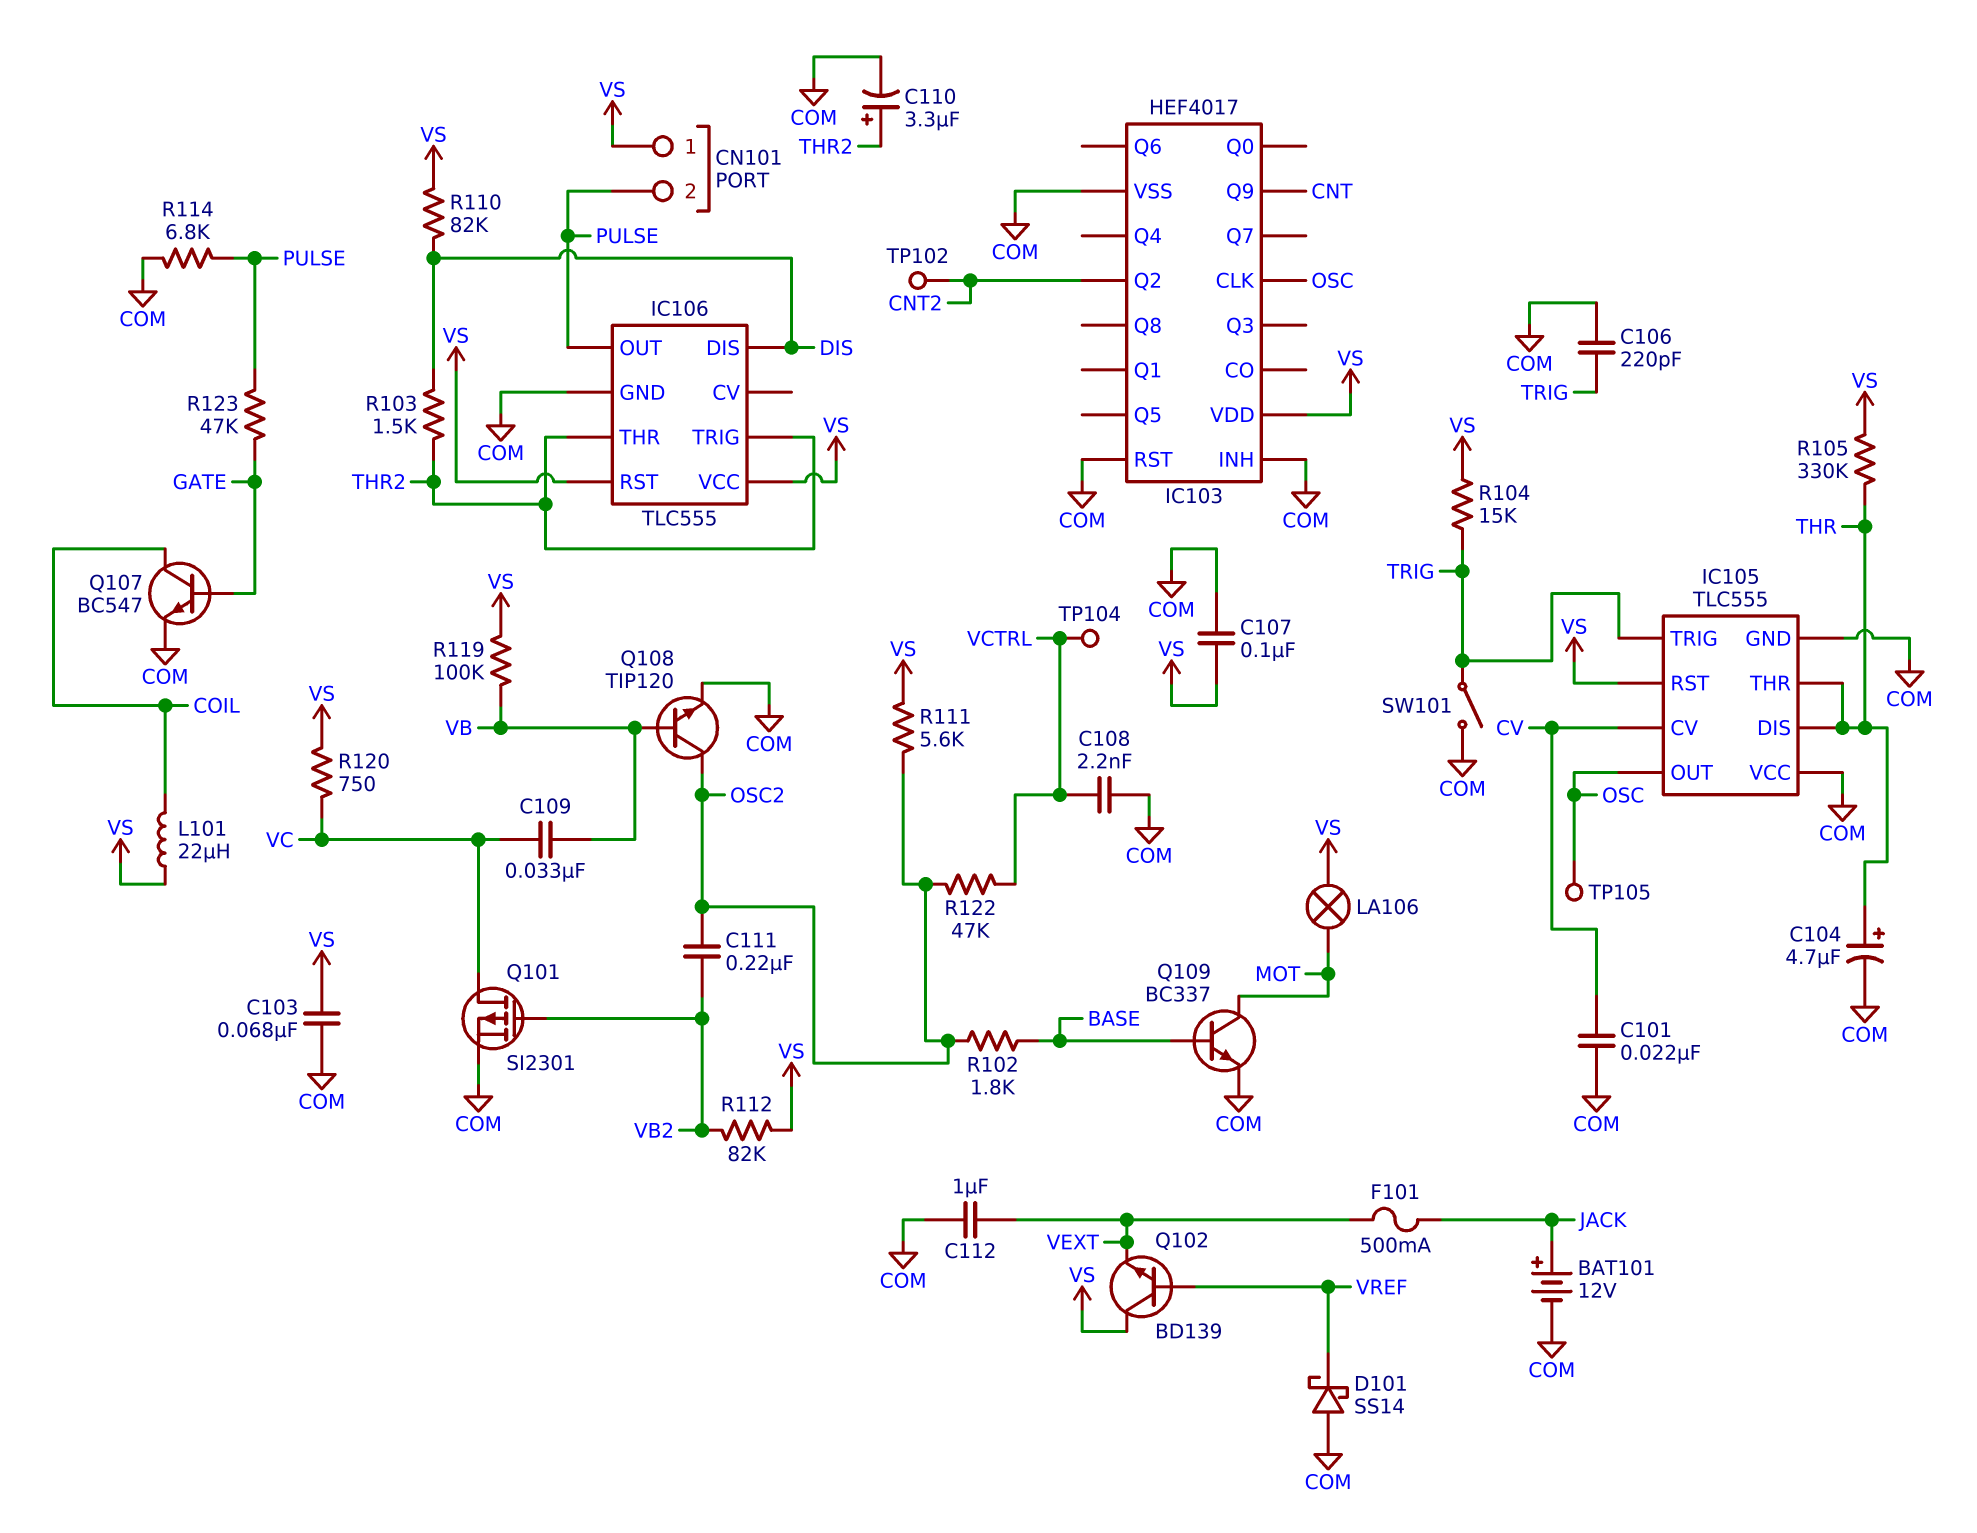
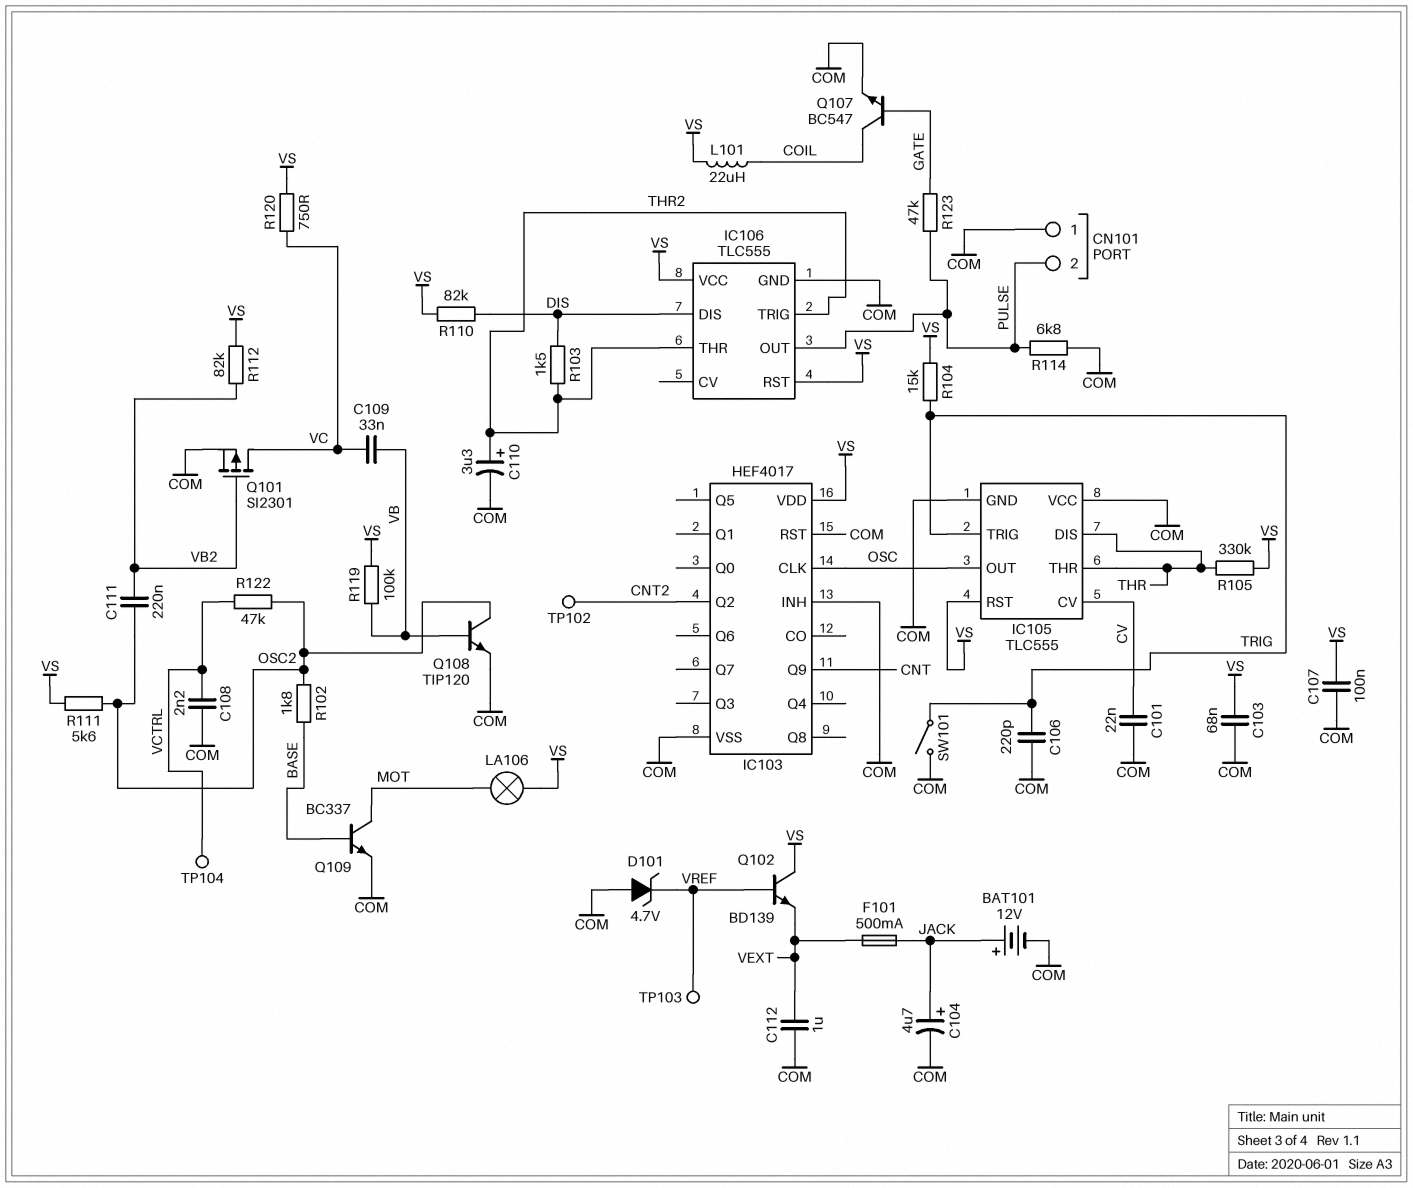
C104: 4.7uF (plus THR, minus COM) -> 4.7uF (plus JACK, minus COM)
CN101 pin 1: VS -> COM
D101: schottky SS14 (A COM, K VREF) -> zener 4.7V (A COM, K VREF)
TP103: none -> test point (VREF)
TP105: test point (OSC) -> none

